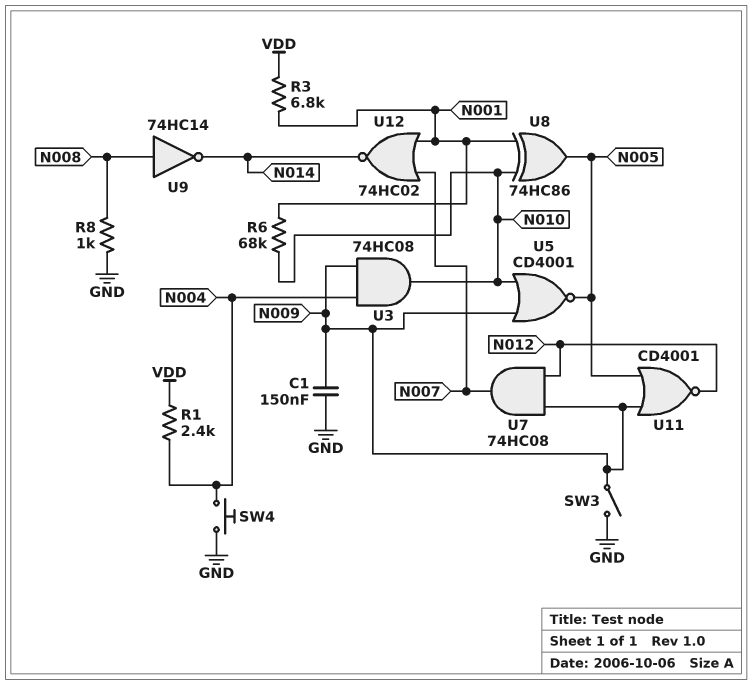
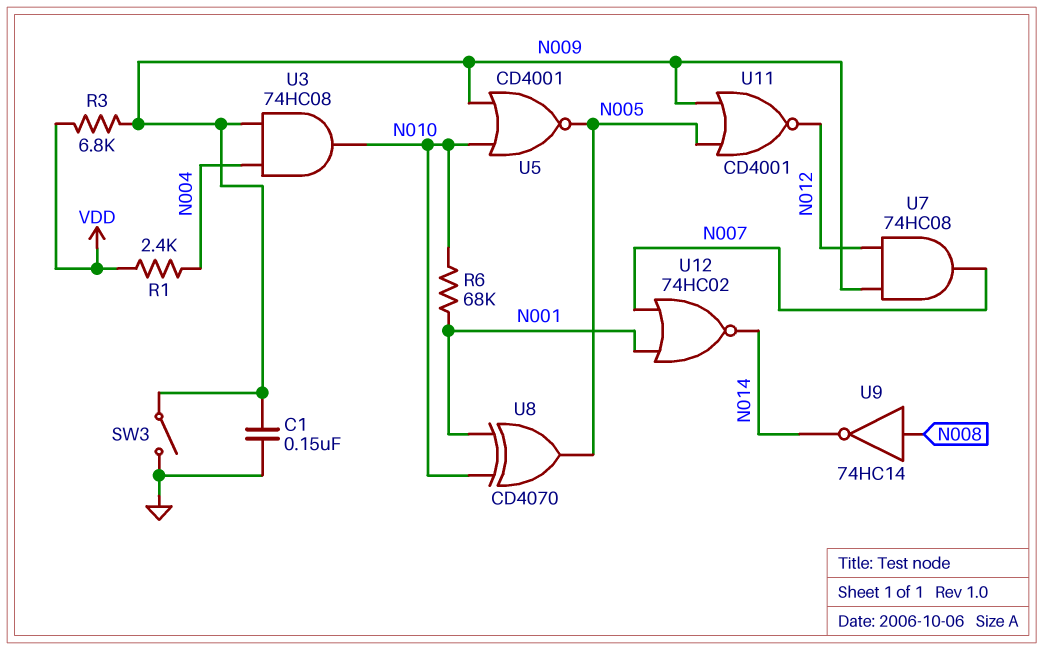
R3: 6.8k (N001, VDD) -> 6.8k (N009, VDD)
R8: 1k (GND, N008) -> none
SW4: button (GND, N004) -> none
U8: XOR 74HC86 (in N001, in N010, out N005) -> XOR CD4070 (in N001, in N010, out N005)

